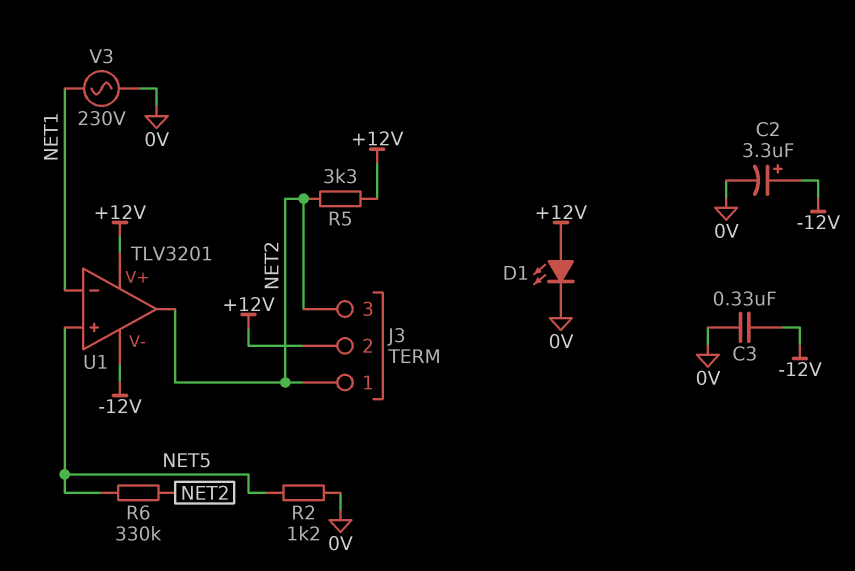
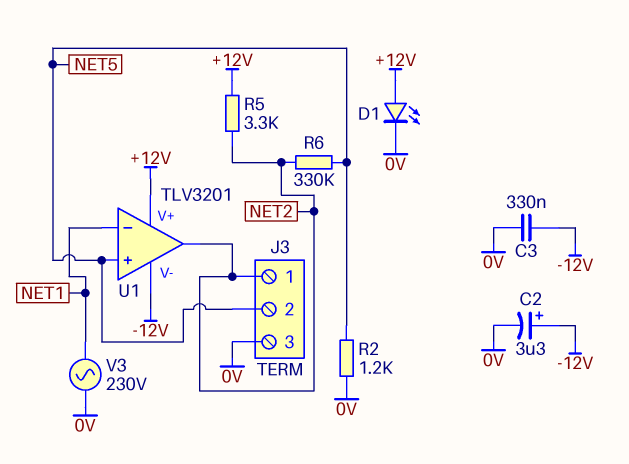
J3 pin 2: +12V -> NET5
J3 pin 3: NET2 -> 0V

